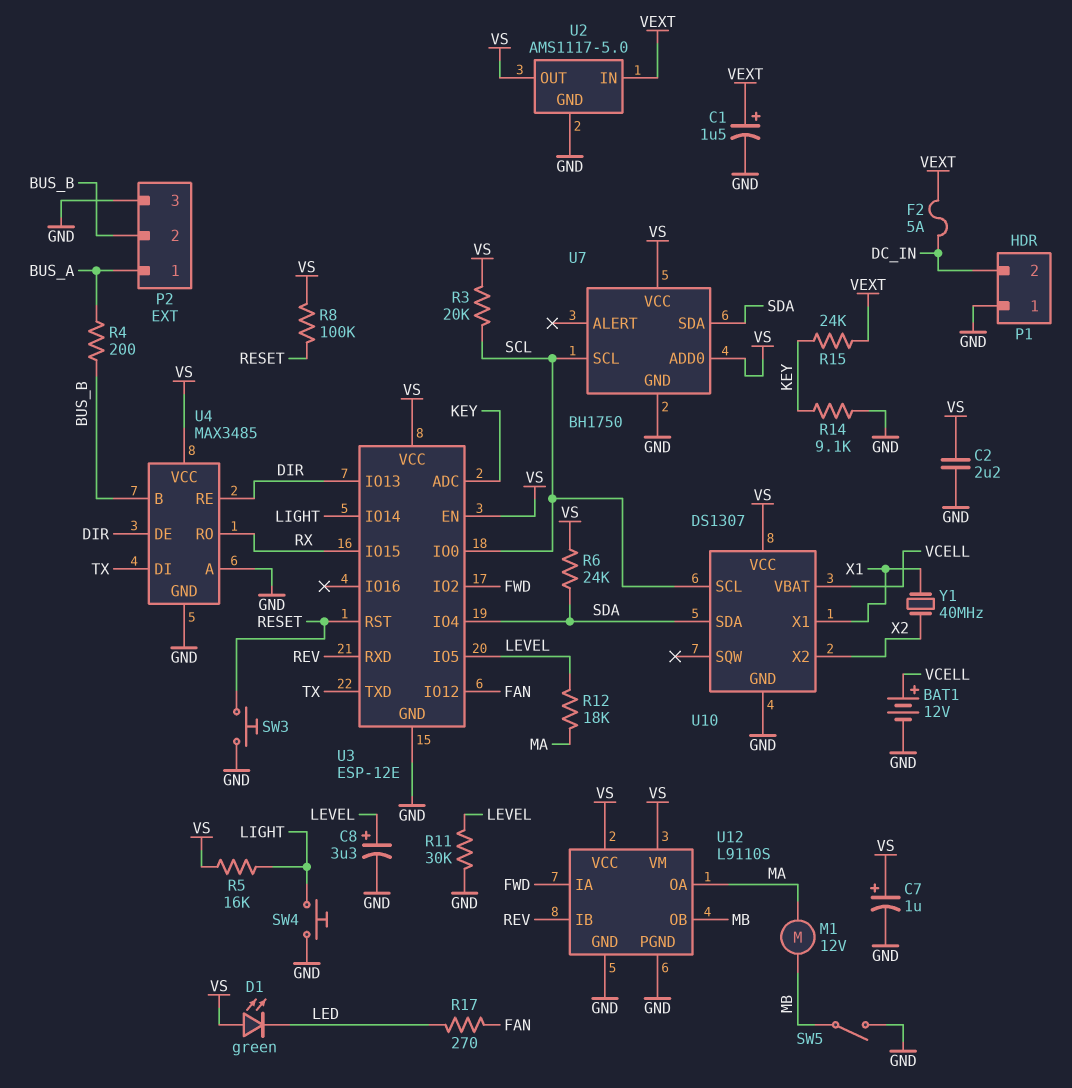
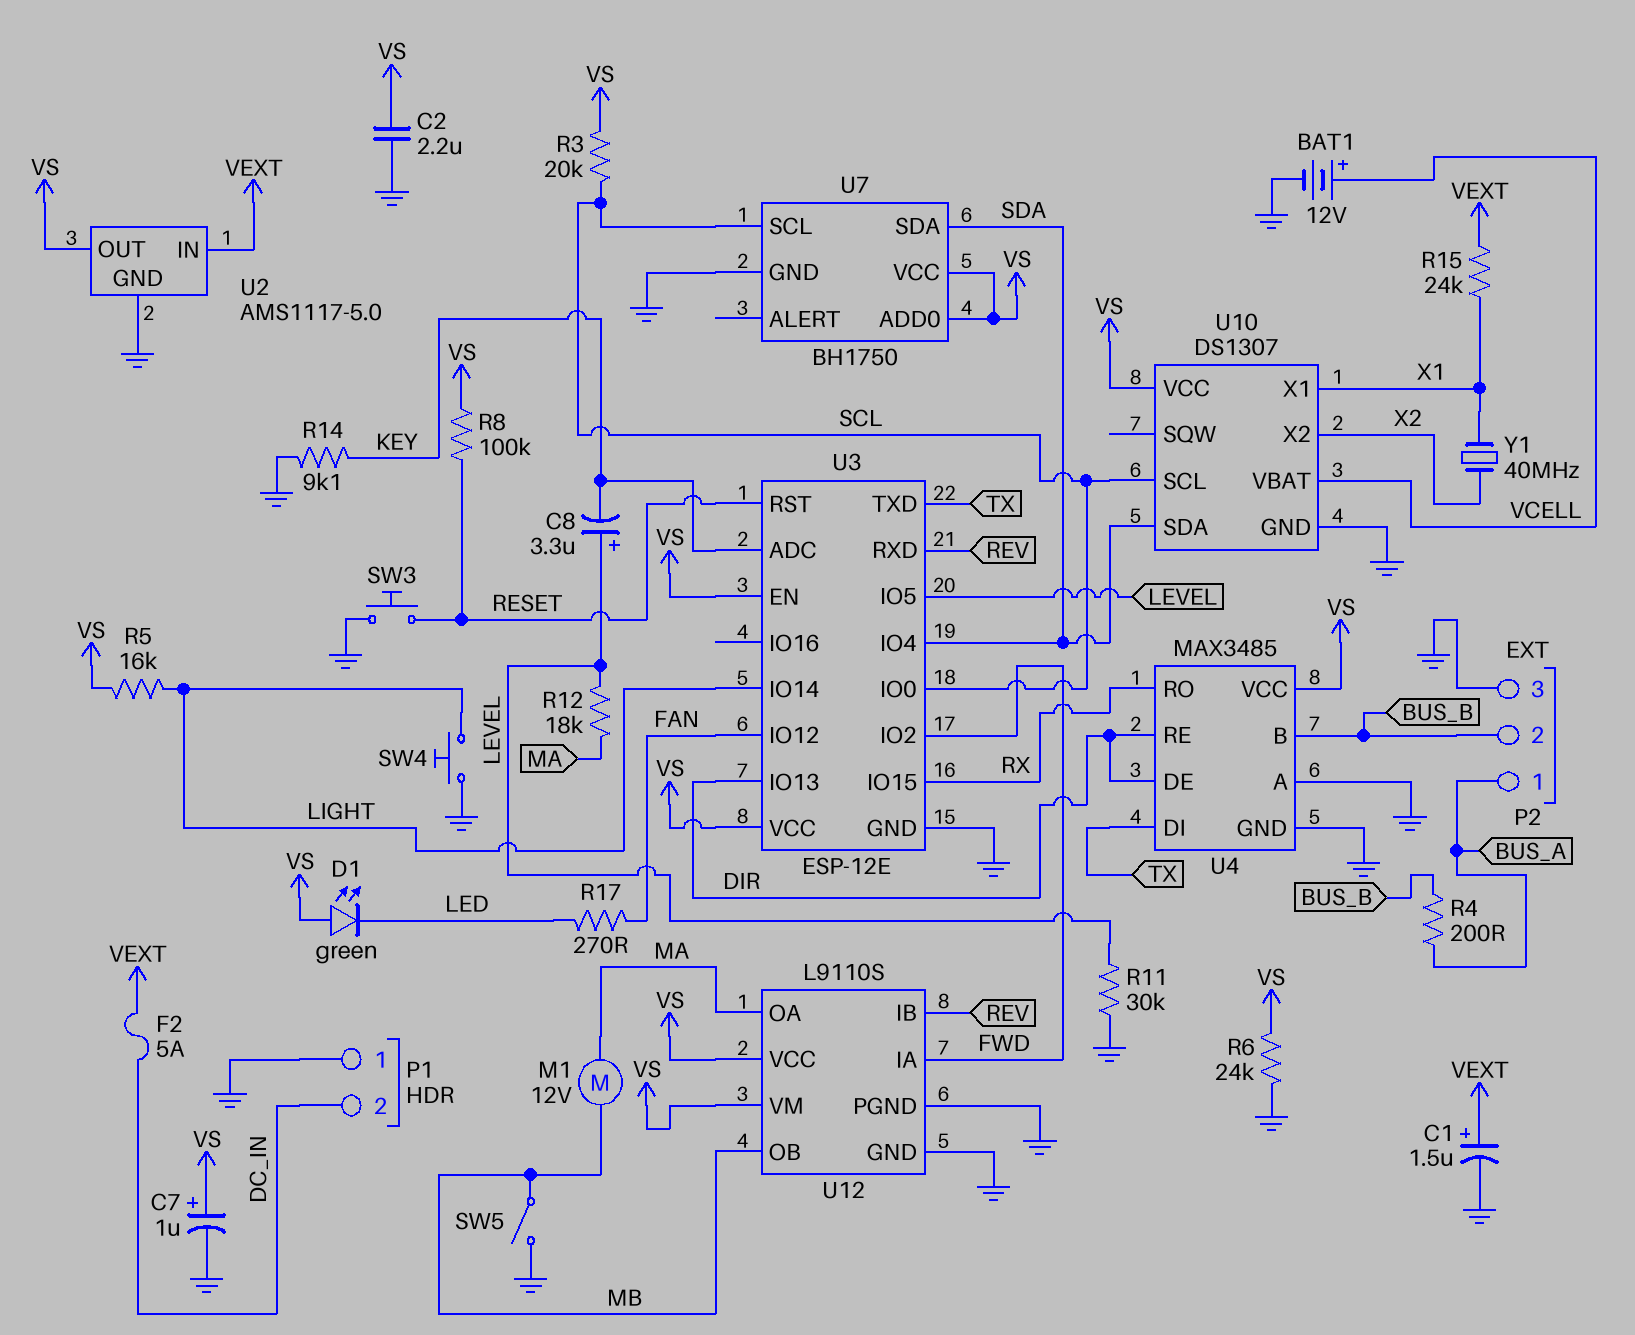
C8: 3.3uF (plus LEVEL, minus GND) -> 3.3uF (plus LEVEL, minus KEY)
R6: 24k (SDA, VS) -> 24k (GND, VS)
R15: 24k (KEY, VEXT) -> 24k (VEXT, X1)

